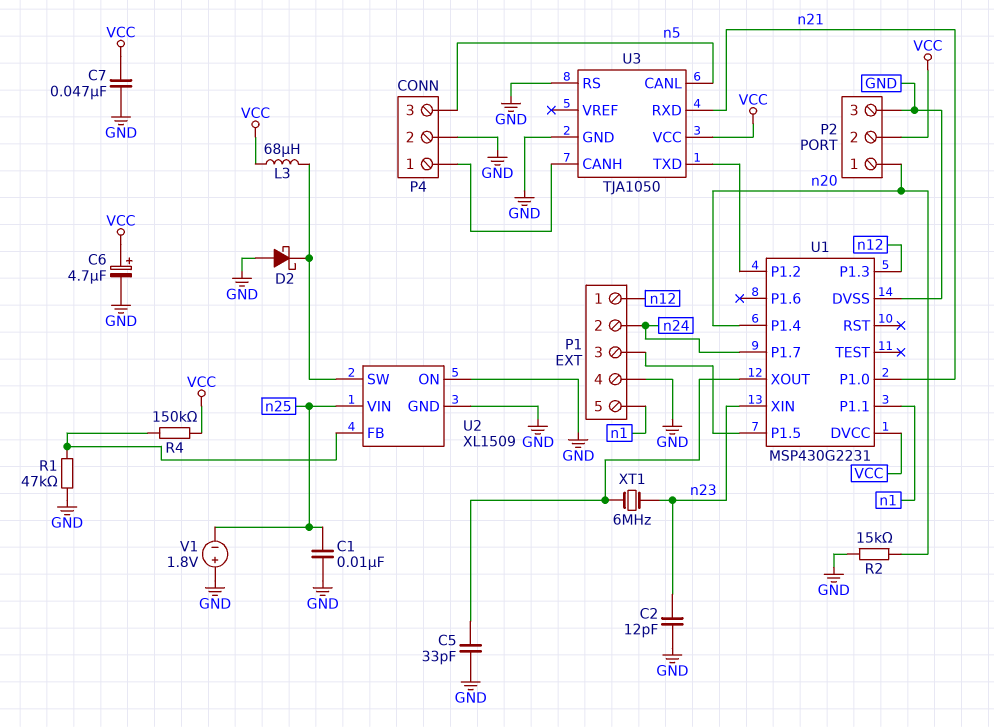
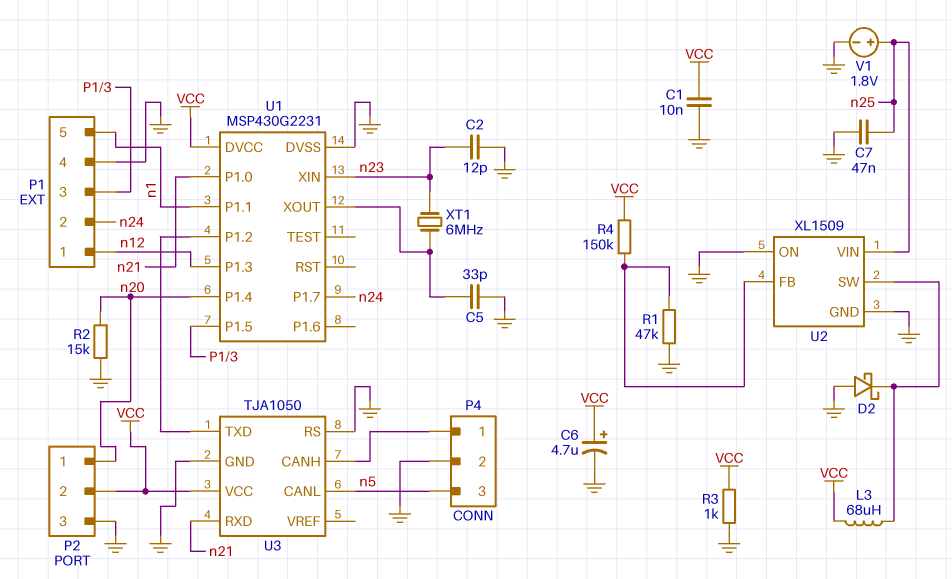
C1: 10nF (GND, n25) -> 10nF (GND, VCC)
C7: 47nF (GND, VCC) -> 47nF (GND, n25)
R3: none -> 1k (GND, VCC)
V1: 1.8V (plus GND, minus n25) -> 1.8V (plus n25, minus GND)

